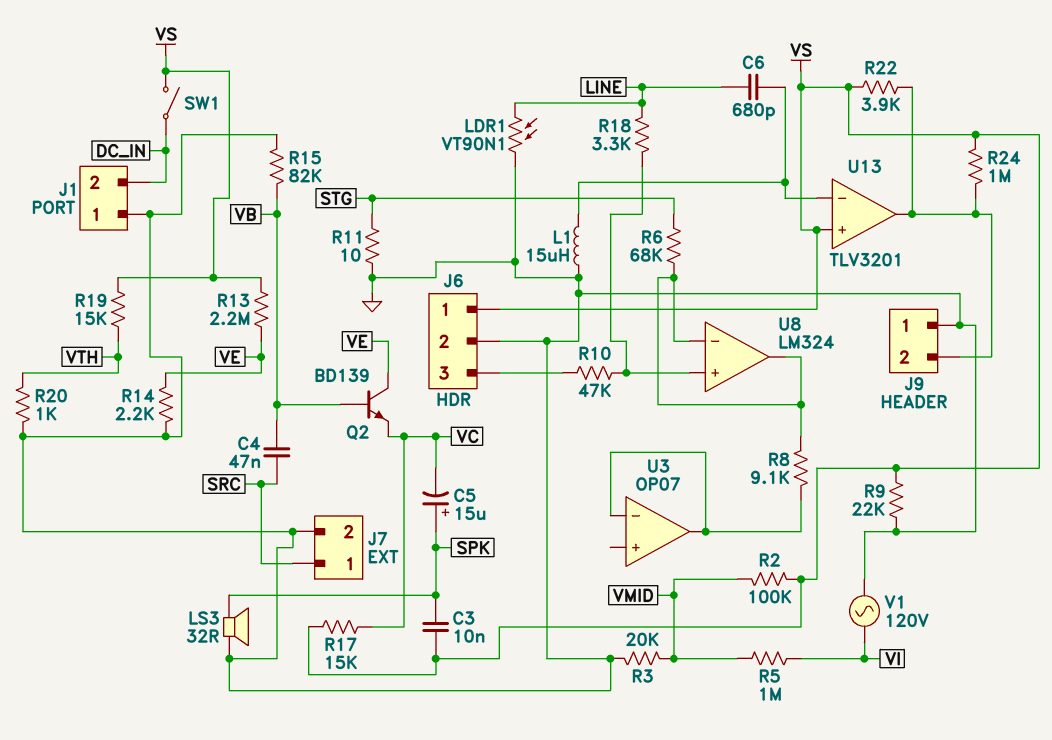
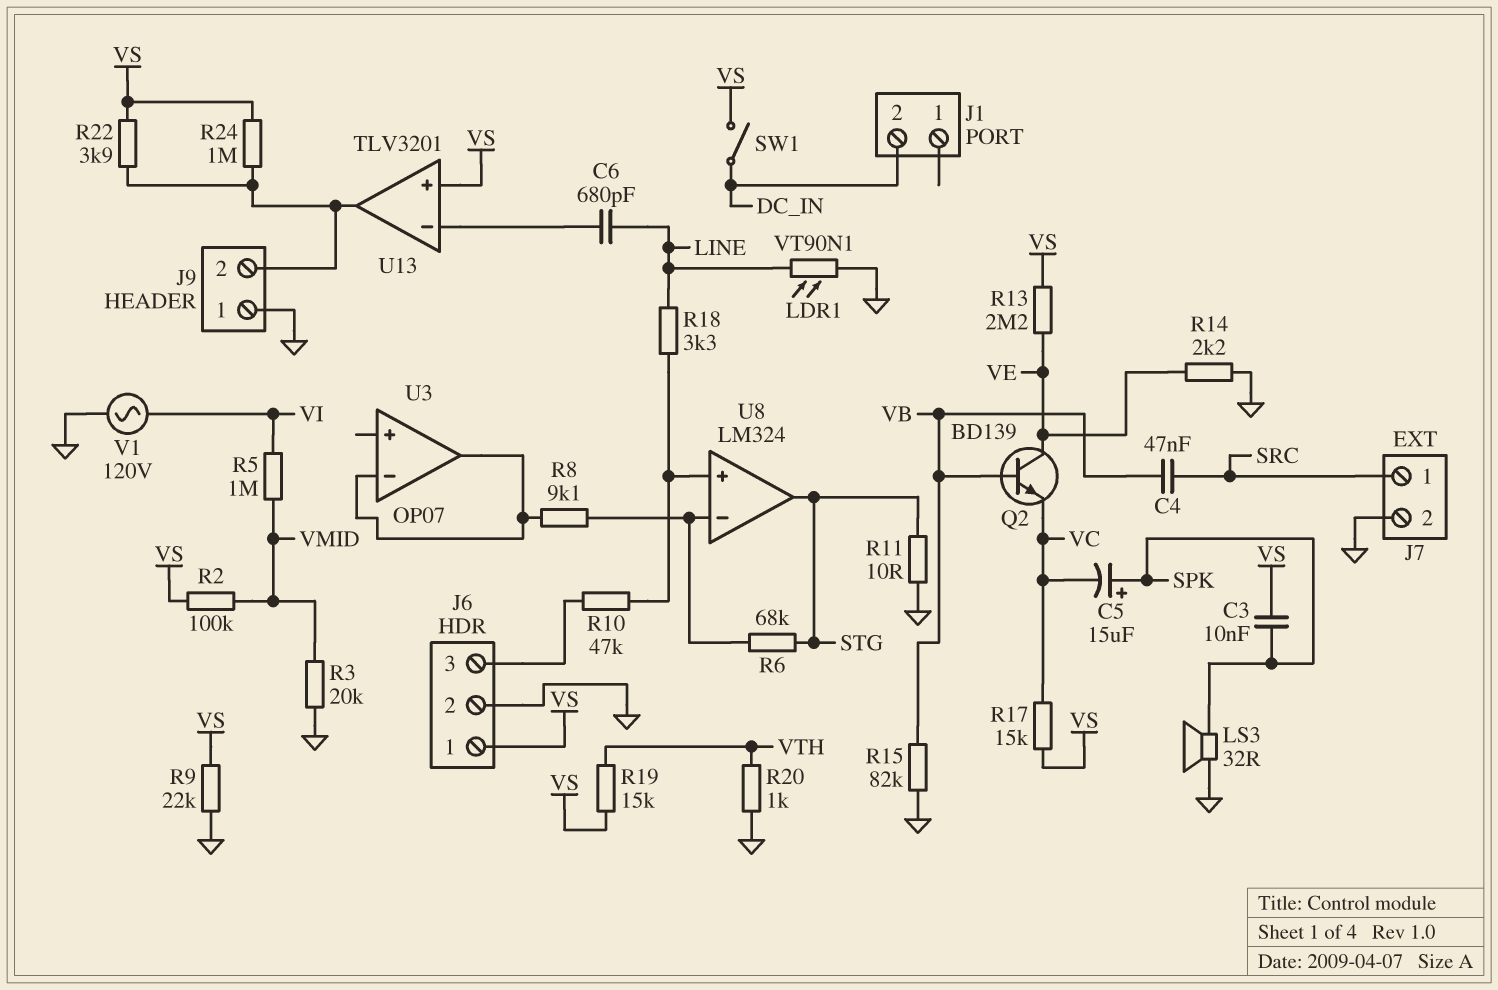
J1 pin 1: GND -> none
L1: 15uH (GND, U13/in-) -> none
U8 pin out: U8/in- -> STG

